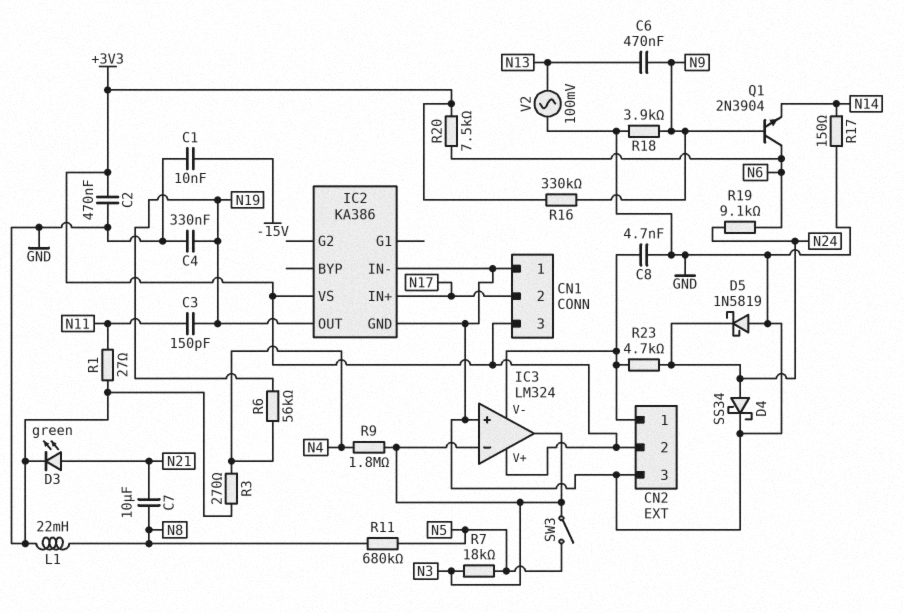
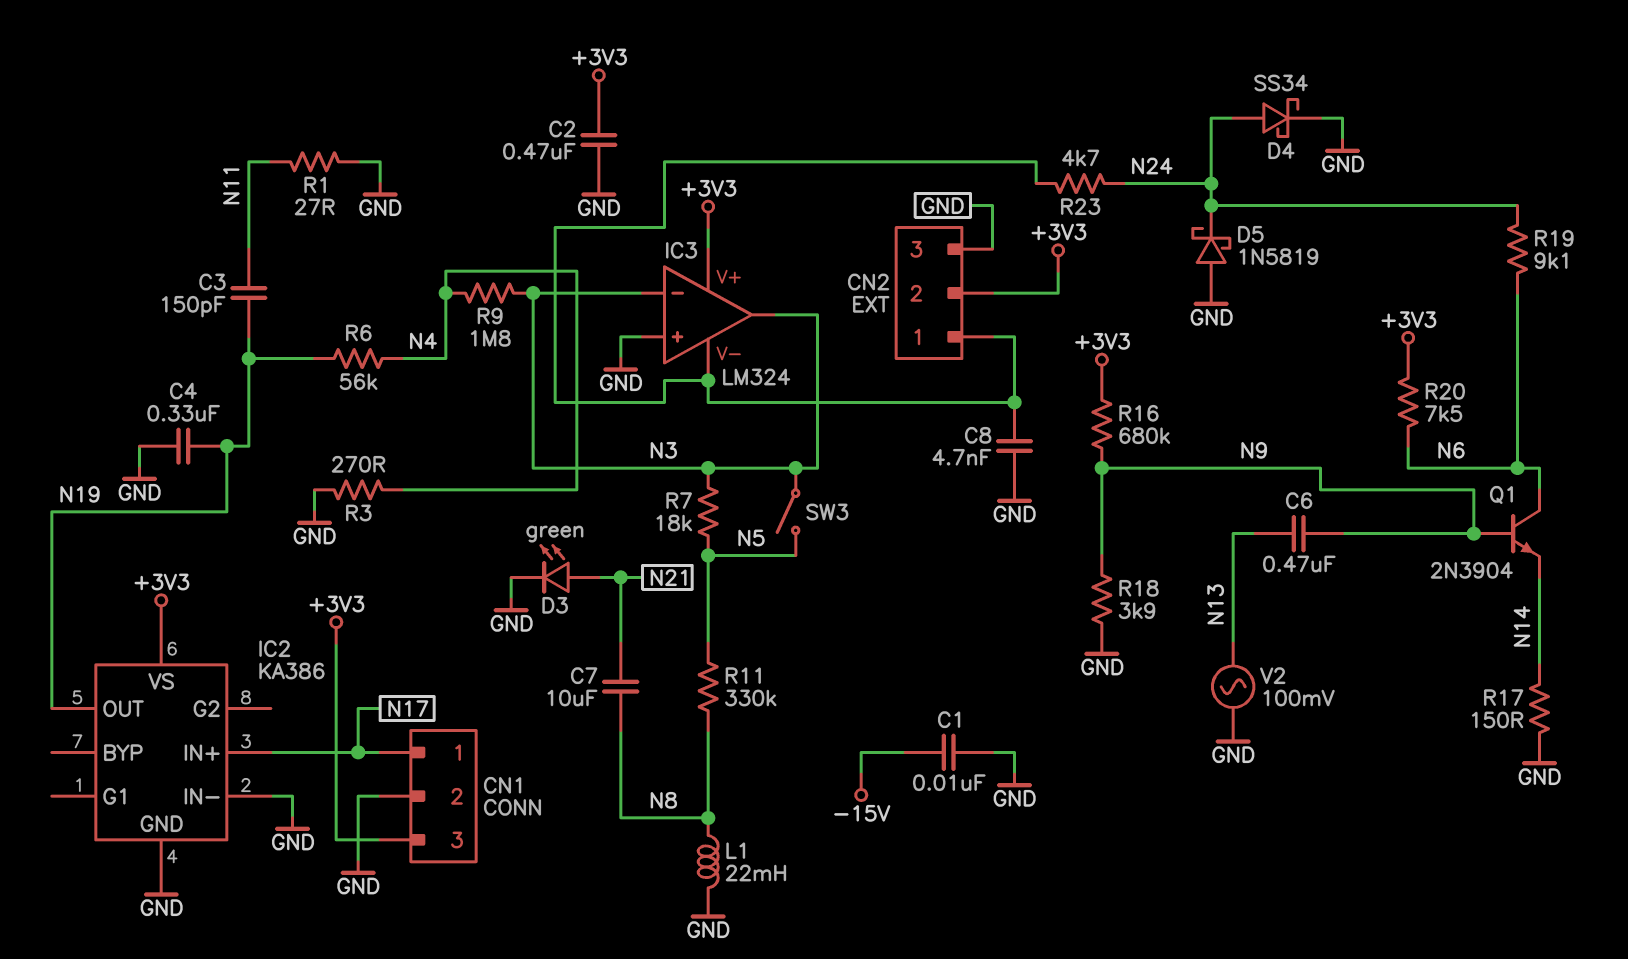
CN1 pin 1: GND -> N17
CN1 pin 2: N17 -> GND
R11: 680k (N5, N8) -> 330k (N5, N8)
R16: 330k (+3V3, N9) -> 680k (+3V3, N9)

